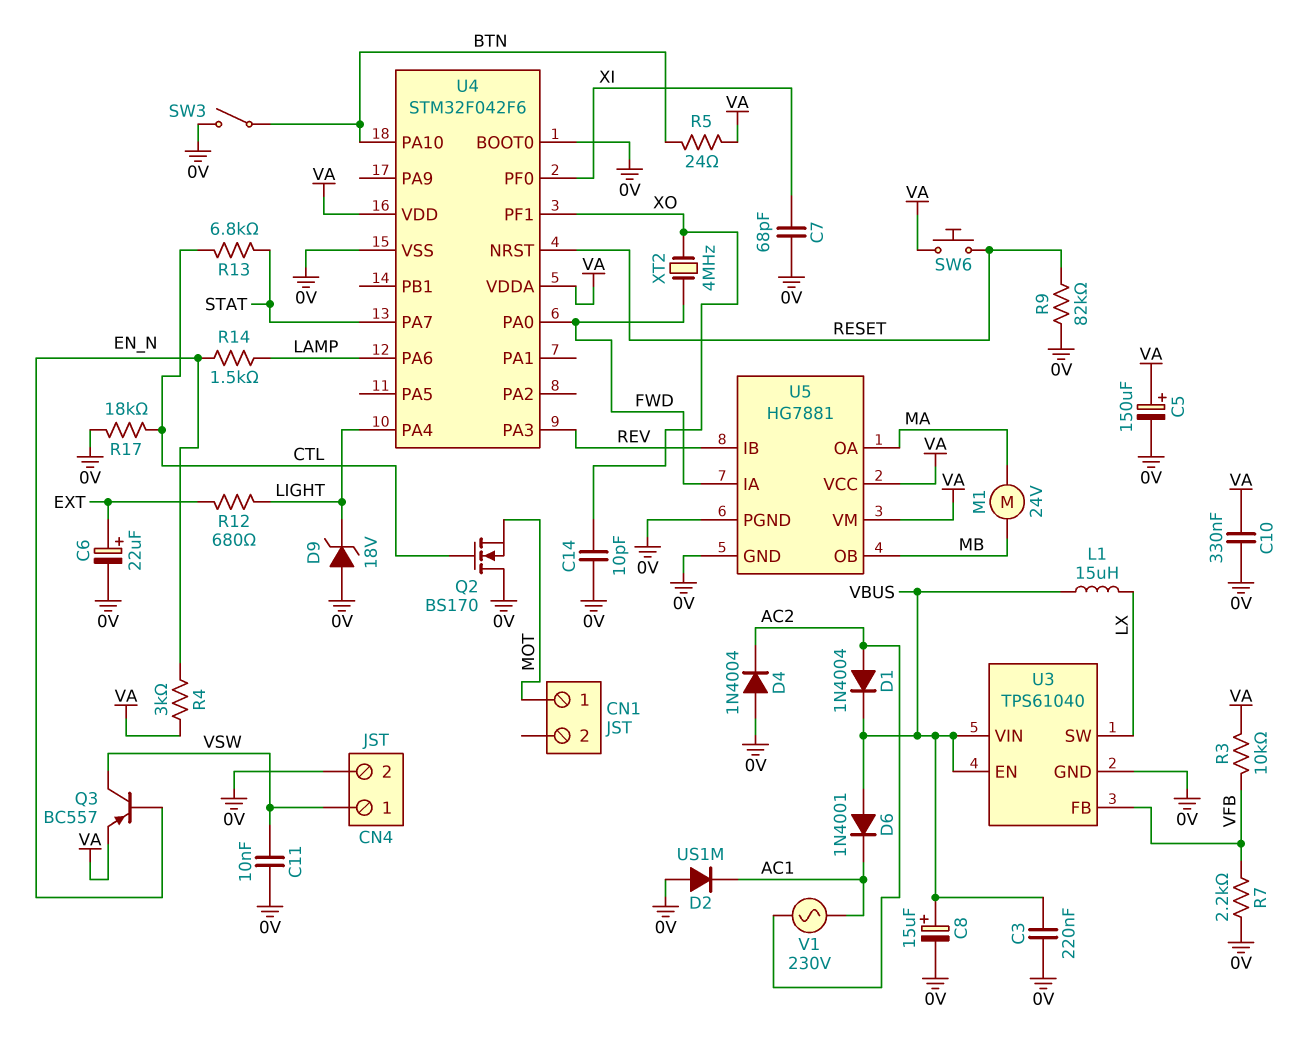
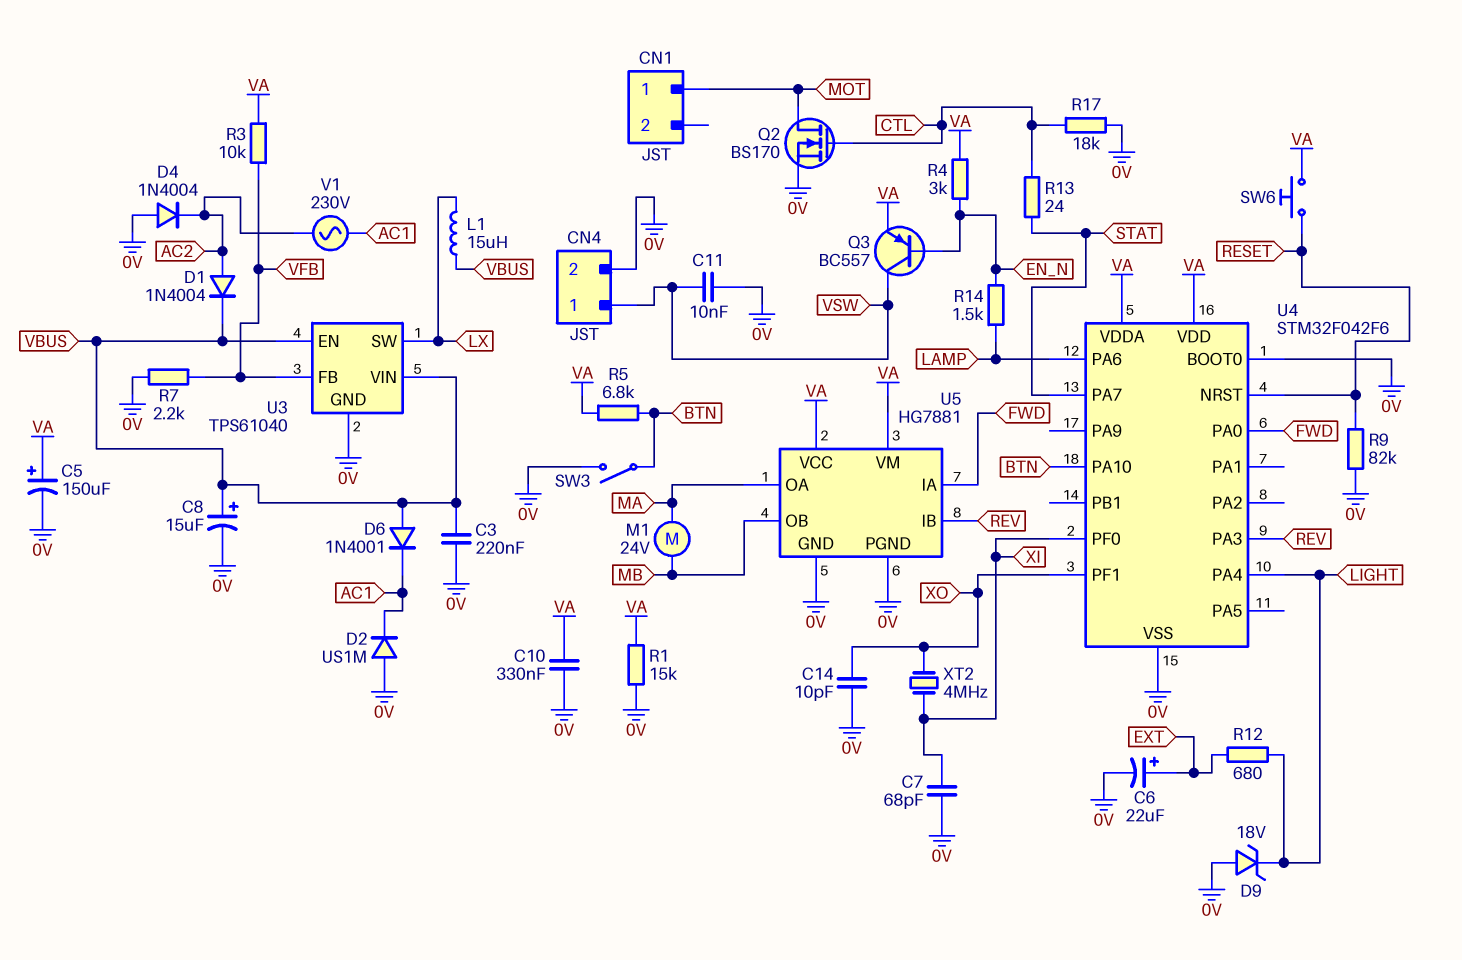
Q2: NMOS BS170 (G CTL, D 0V, S MOT) -> NMOS BS170 (G CTL, D MOT, S 0V)
R1: none -> 15k (0V, VA)
R5: 24 (BTN, VA) -> 6.8k (BTN, VA)
R13: 6.8k (CTL, STAT) -> 24 (CTL, STAT)
XT2: 4MHz (FWD, XO) -> 4MHz (XI, XO)

